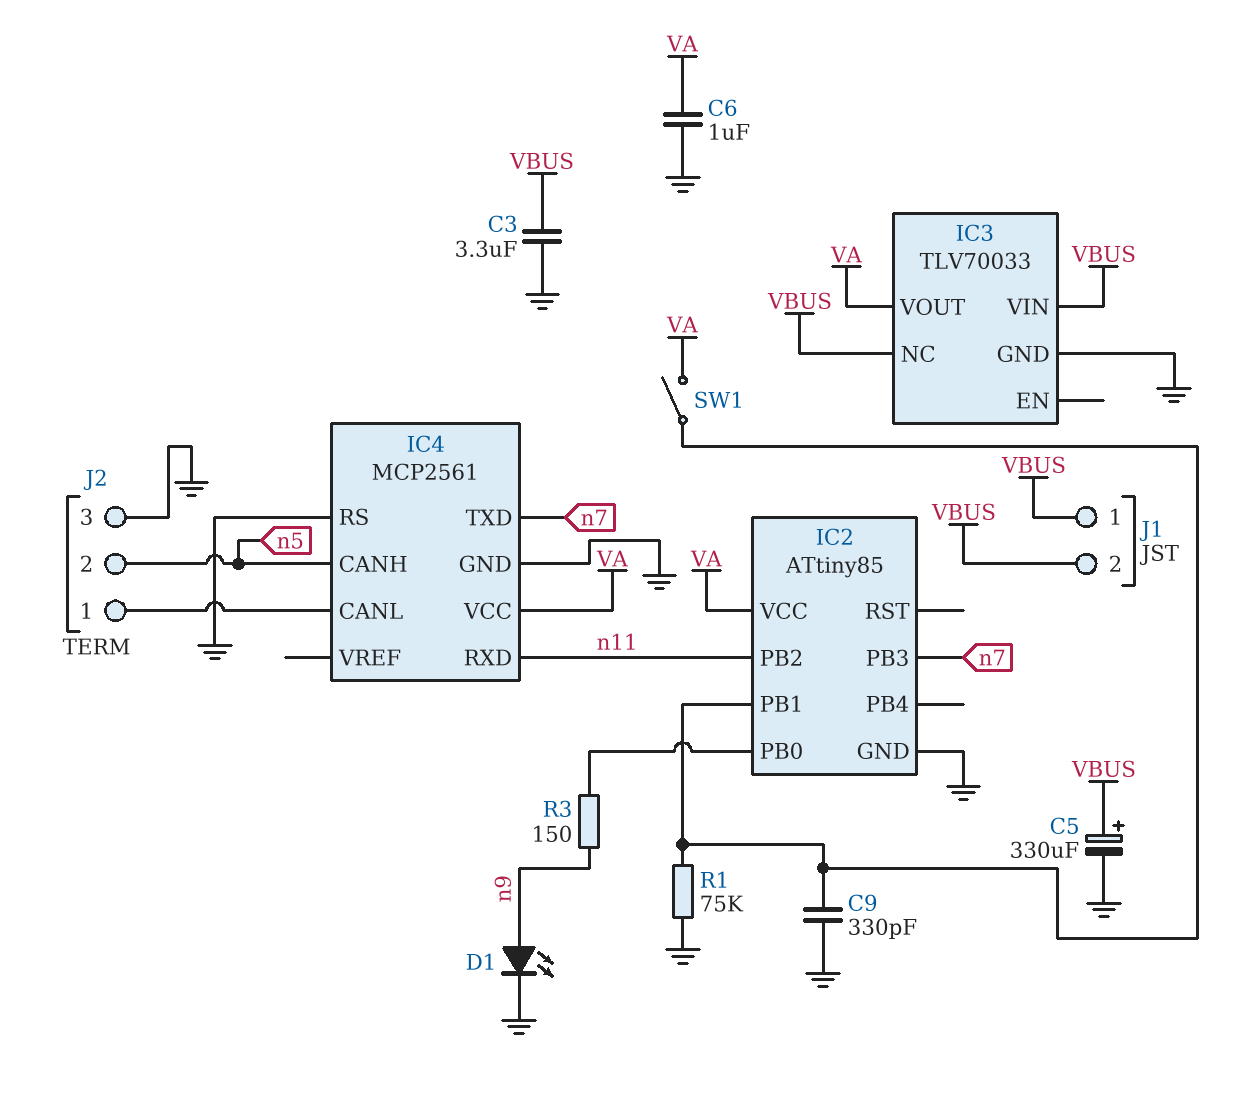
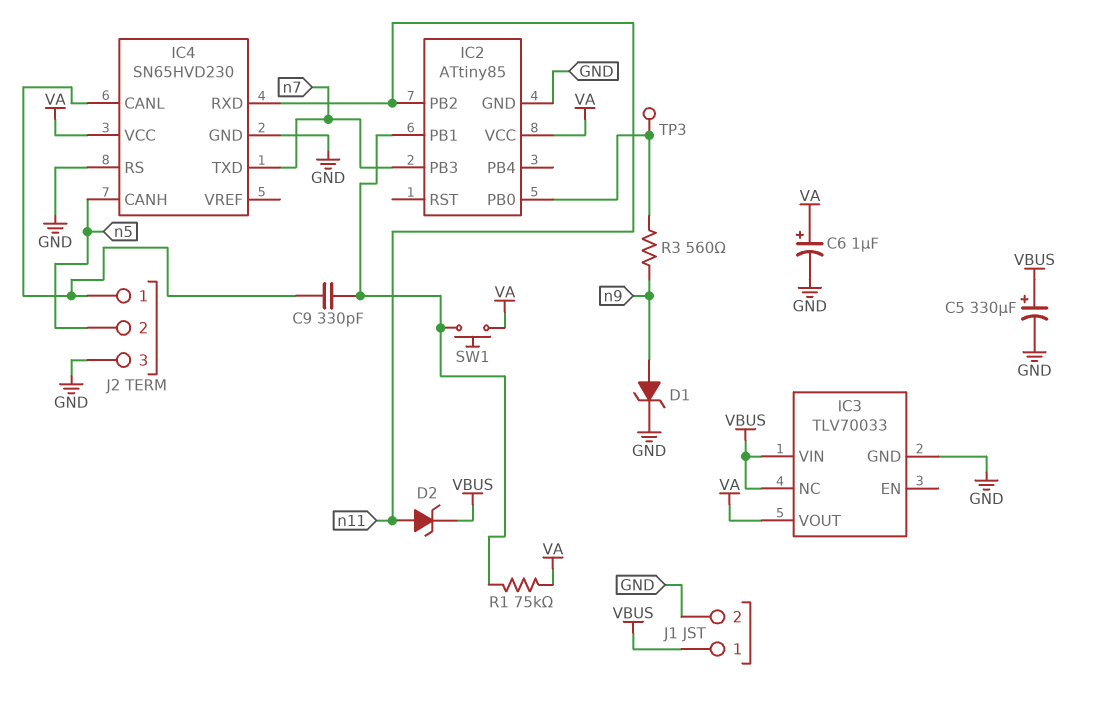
C3: 3.3uF (GND, VBUS) -> none
C6: 1uF (GND, VA) -> 1uF (plus VA, minus GND)
C9: 330pF (GND, IC2/PB1) -> 330pF (IC2/PB1, IC4/CANL)
D1: LED (A n9, K GND) -> zener (A n9, K GND)
D2: none -> zener (A n11, K VBUS)
IC4: MCP2561 -> SN65HVD230
J1 pin 2: VBUS -> GND
R1: 75k (GND, IC2/PB1) -> 75k (IC2/PB1, VA)
R3: 150 (IC2/PB0, n9) -> 560 (IC2/PB0, n9)
SW1: switch (IC2/PB1, VA) -> button (IC2/PB1, VA)
TP3: none -> test point (IC2/PB0)

